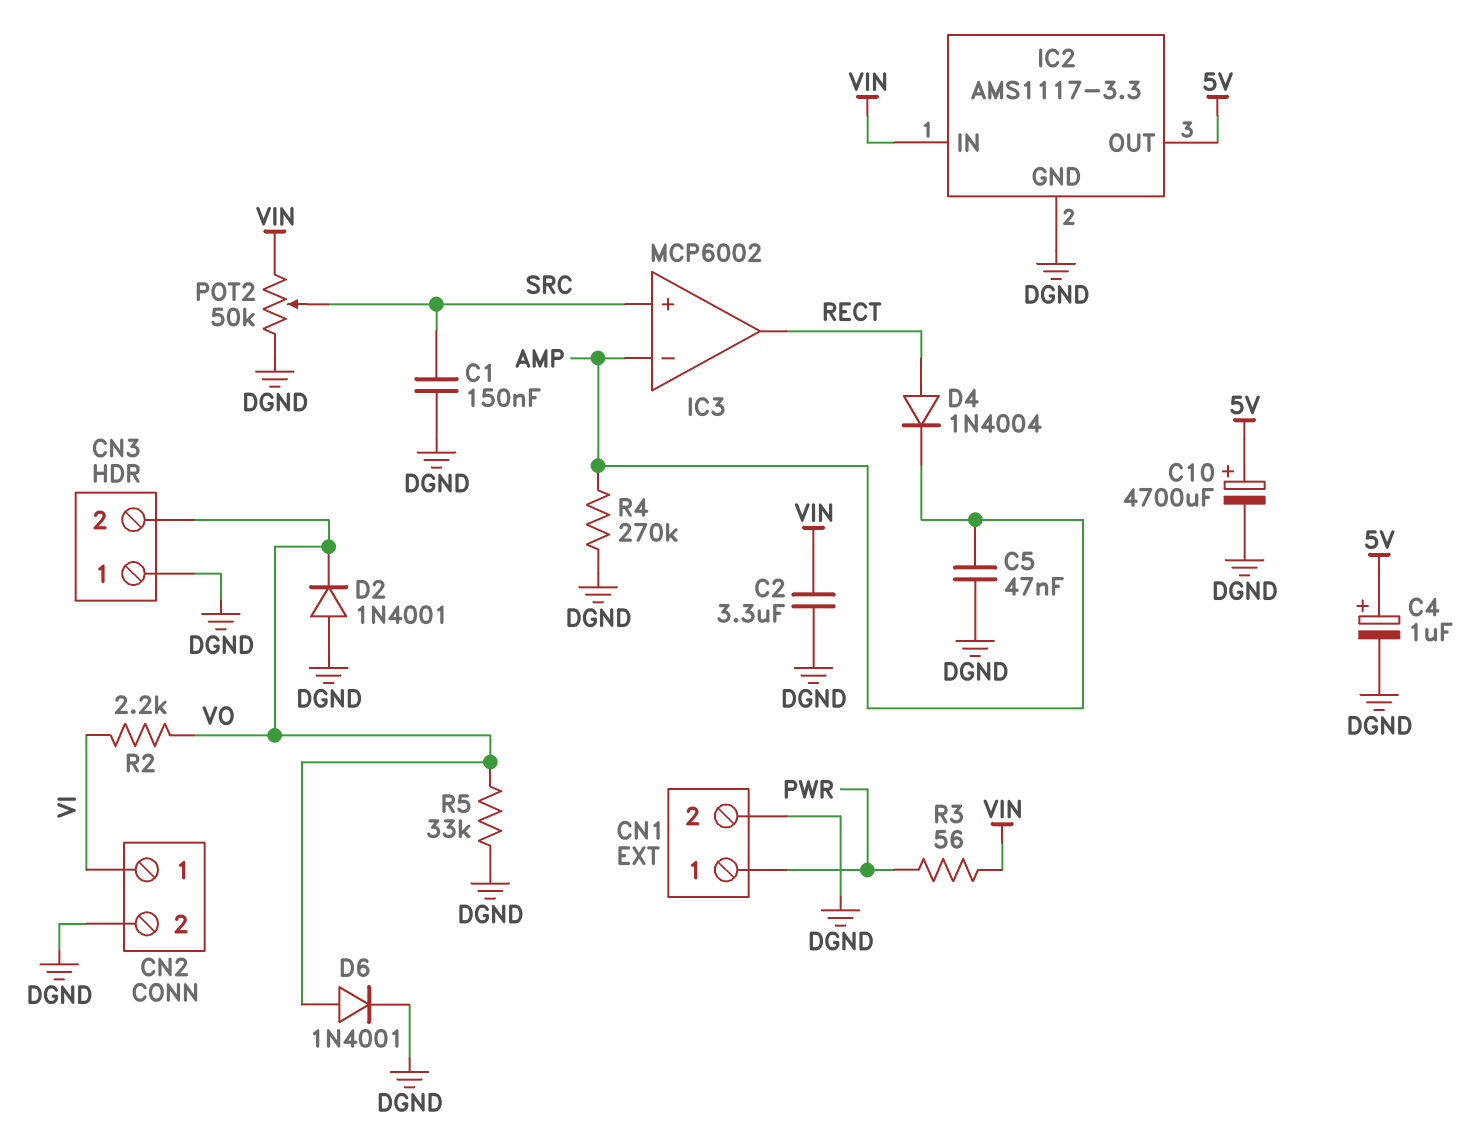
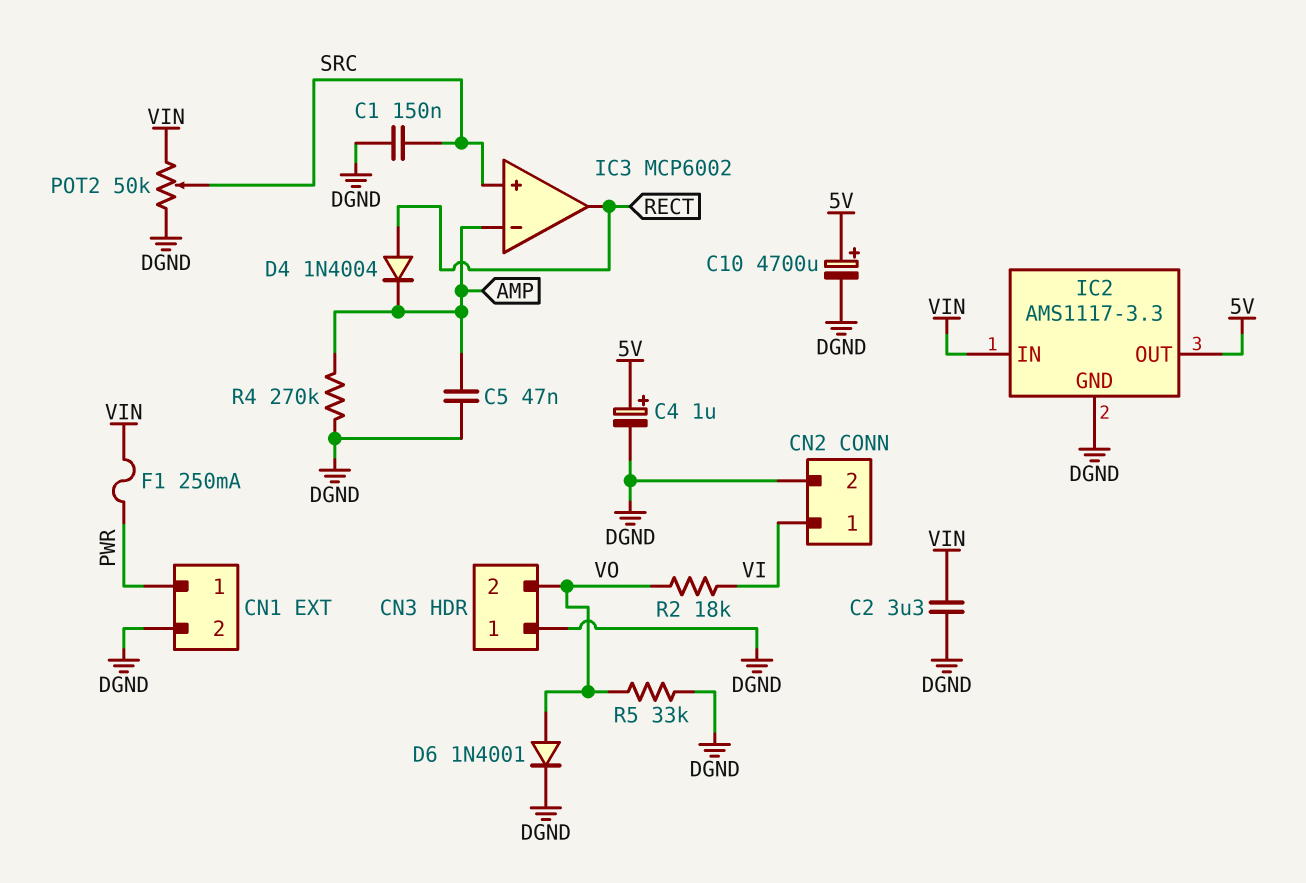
D2: diode 1N4001 (A DGND, K VO) -> none
F1: none -> 250mA (PWR, VIN)
R2: 2.2k (VI, VO) -> 18k (VI, VO)
R3: 56 (PWR, VIN) -> none

